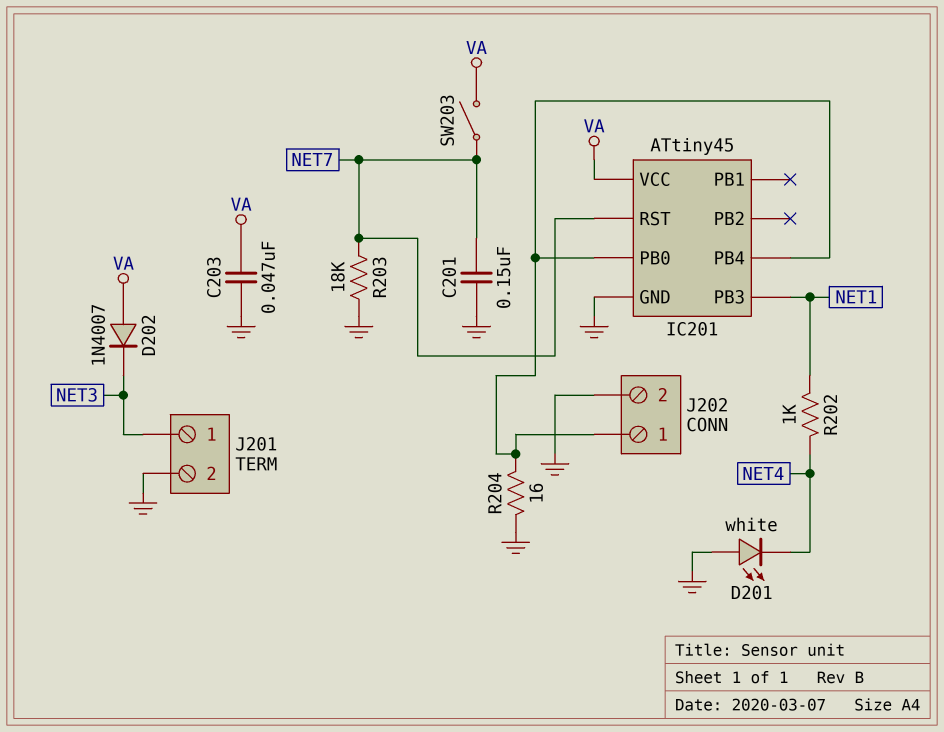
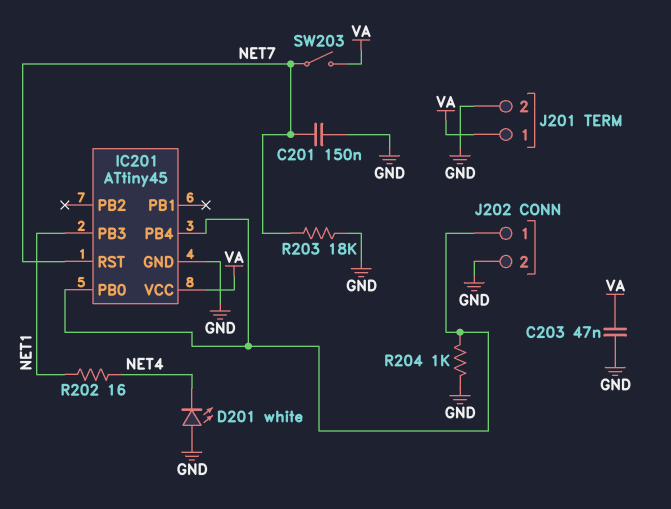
D202: diode 1N4007 (A VA, K NET3) -> none
J201 pin 1: NET3 -> VA
R202: 1k (NET1, NET4) -> 16 (NET1, NET4)
R204: 16 (GND, IC201/PB0) -> 1k (GND, IC201/PB0)

